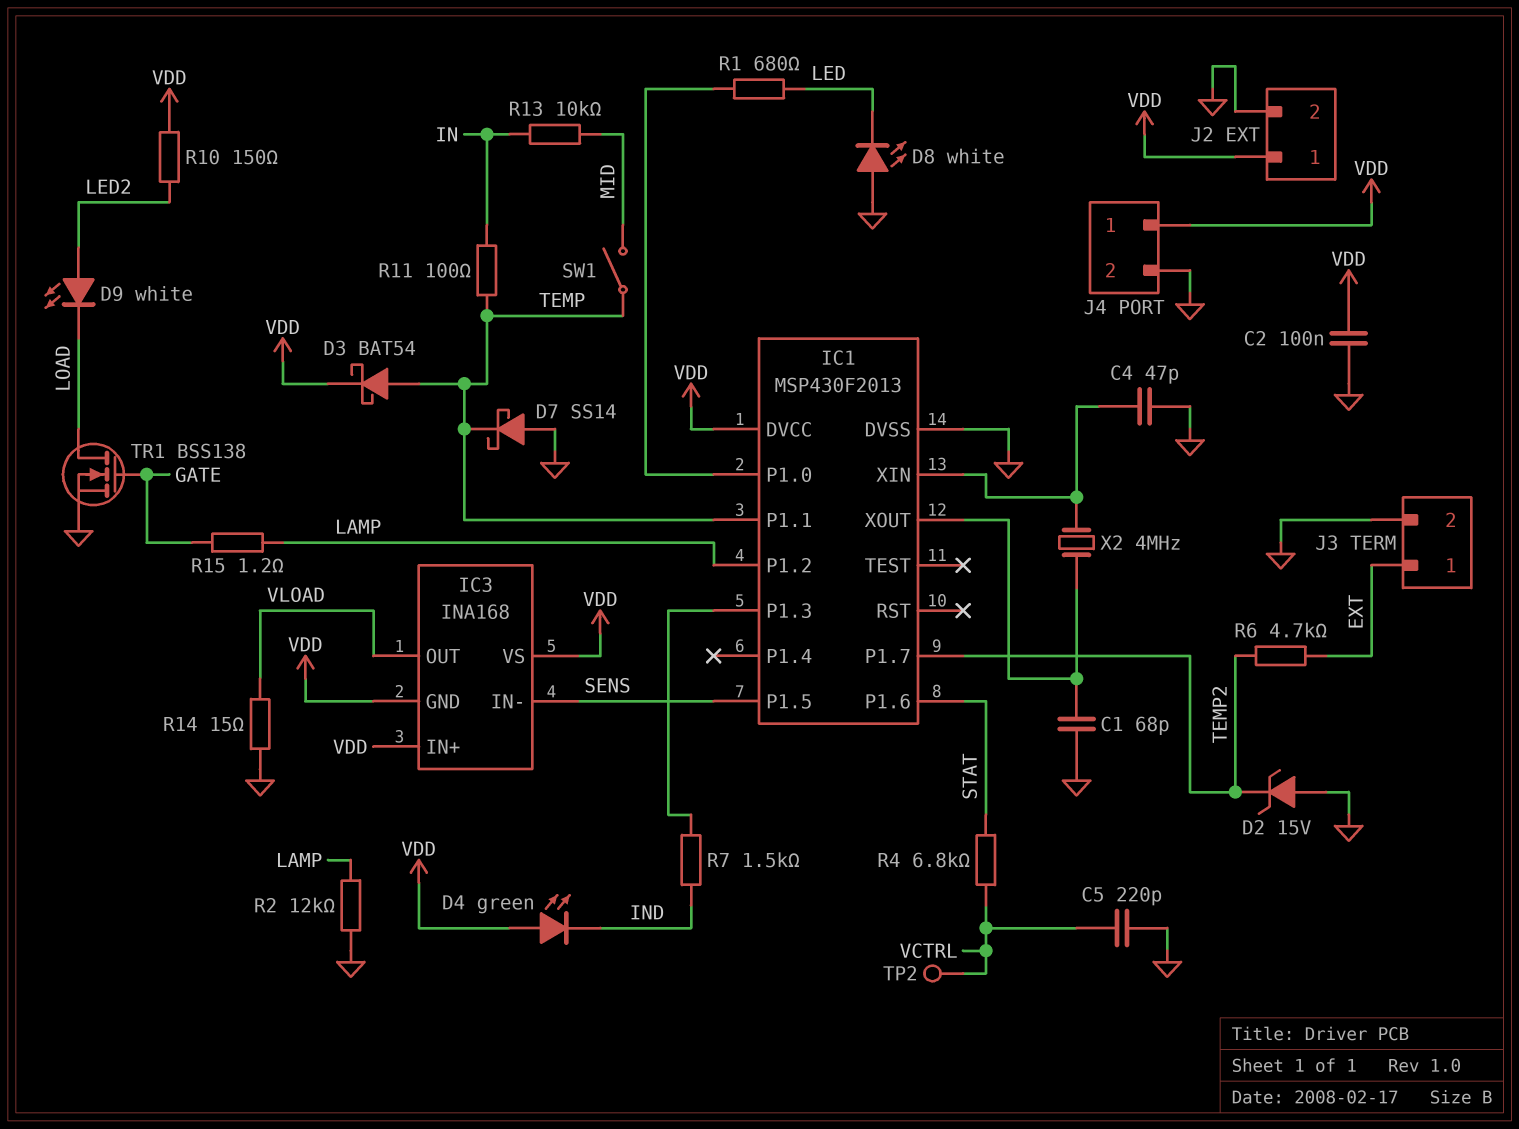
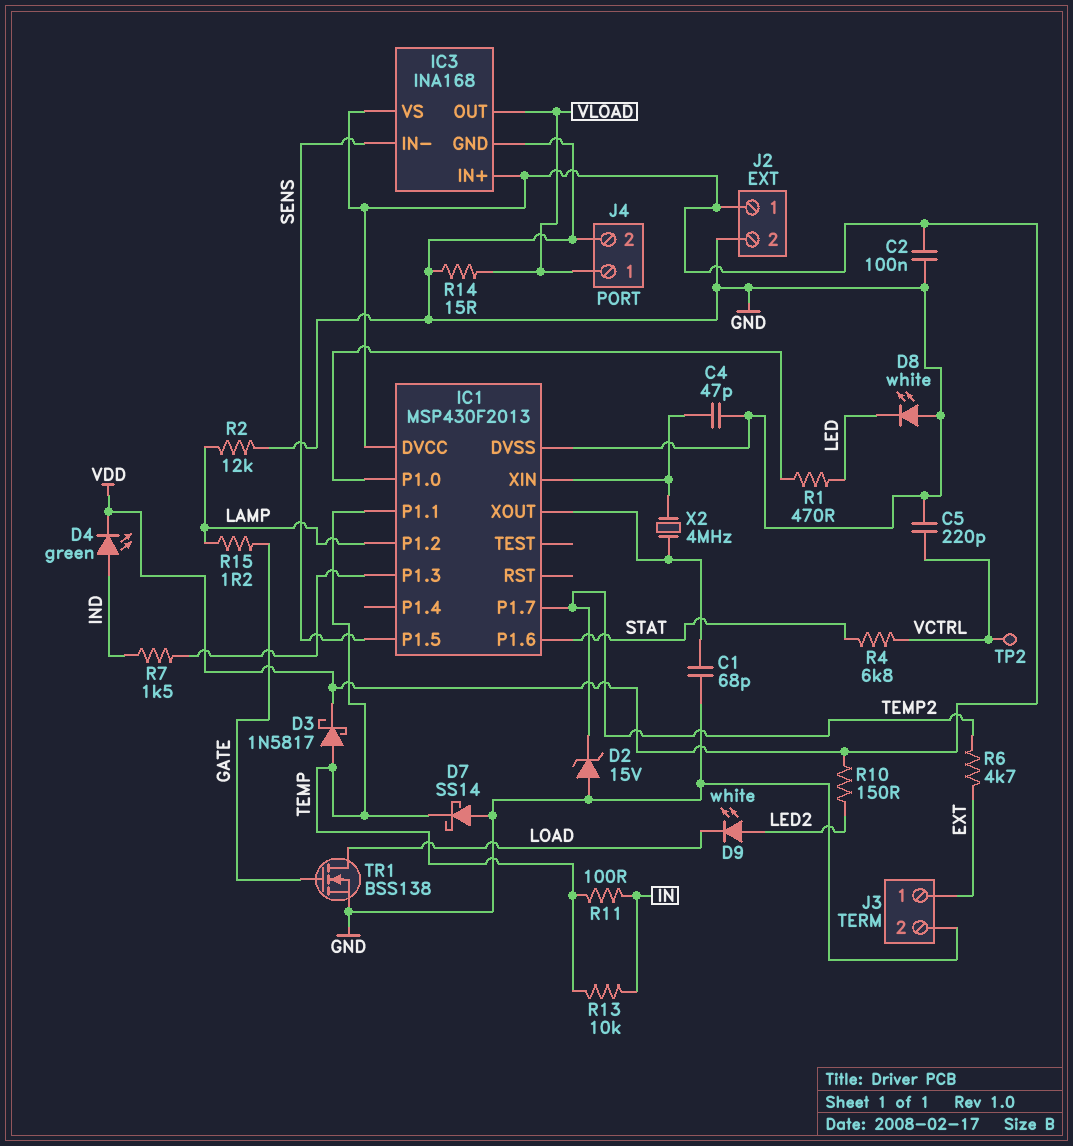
D3: schottky BAT54 (A TEMP, K VDD) -> schottky 1N5817 (A TEMP, K VDD)
D4: LED green (A VDD, K IND) -> LED green (A IND, K VDD)
IC3 pin GND: VDD -> GND
J4 pin 1: VDD -> VLOAD
R1: 680 (IC1/P1.0, LED) -> 470 (IC1/P1.0, LED)
R13: 10k (IN, MID) -> 10k (IN, TEMP)
SW1: switch (MID, TEMP) -> none

